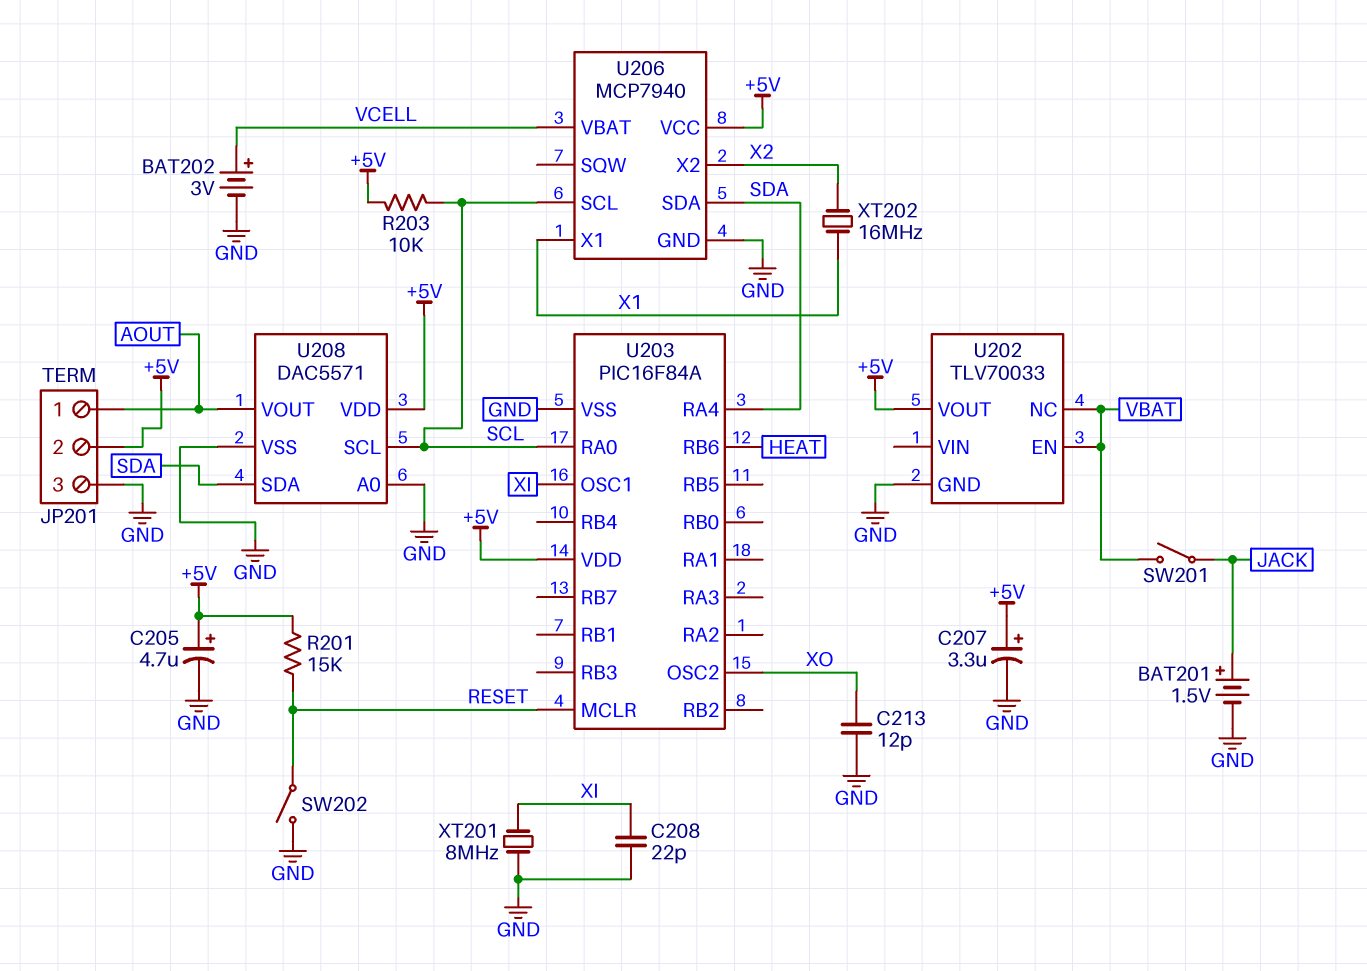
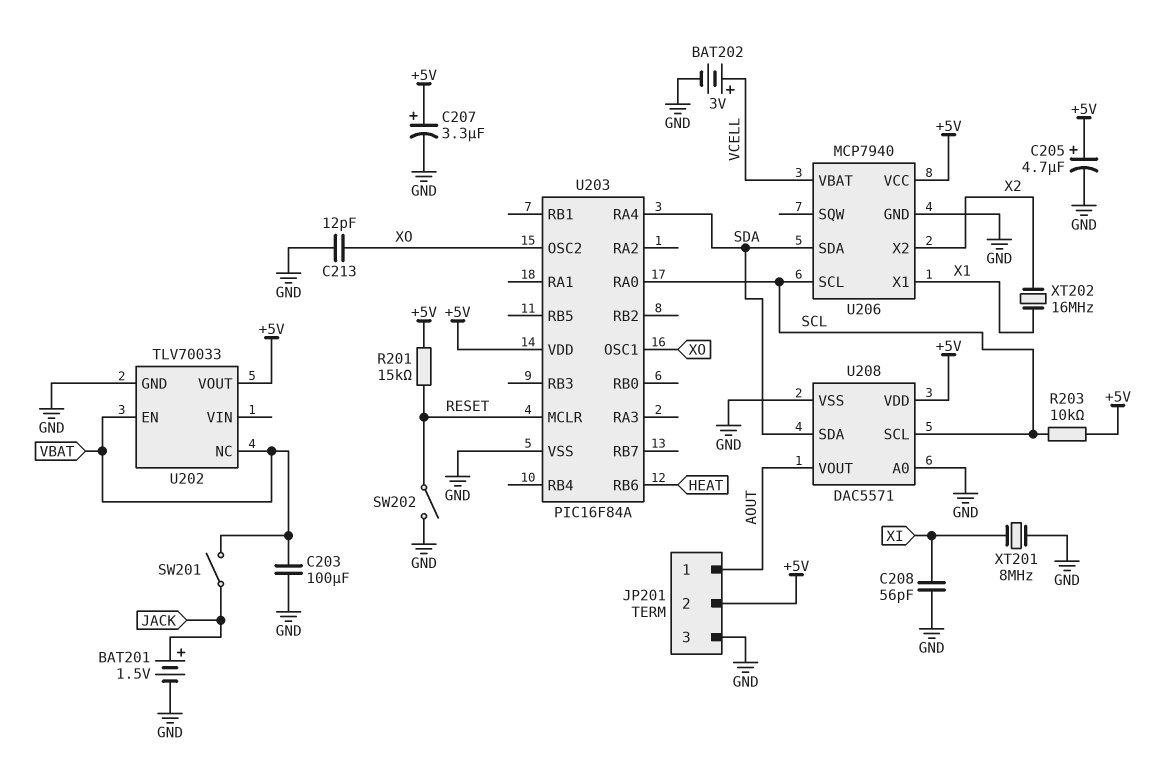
C203: none -> 100uF (GND, VBAT)
C208: 22pF (GND, XI) -> 56pF (GND, XI)
U203 pin OSC1: XI -> XO

